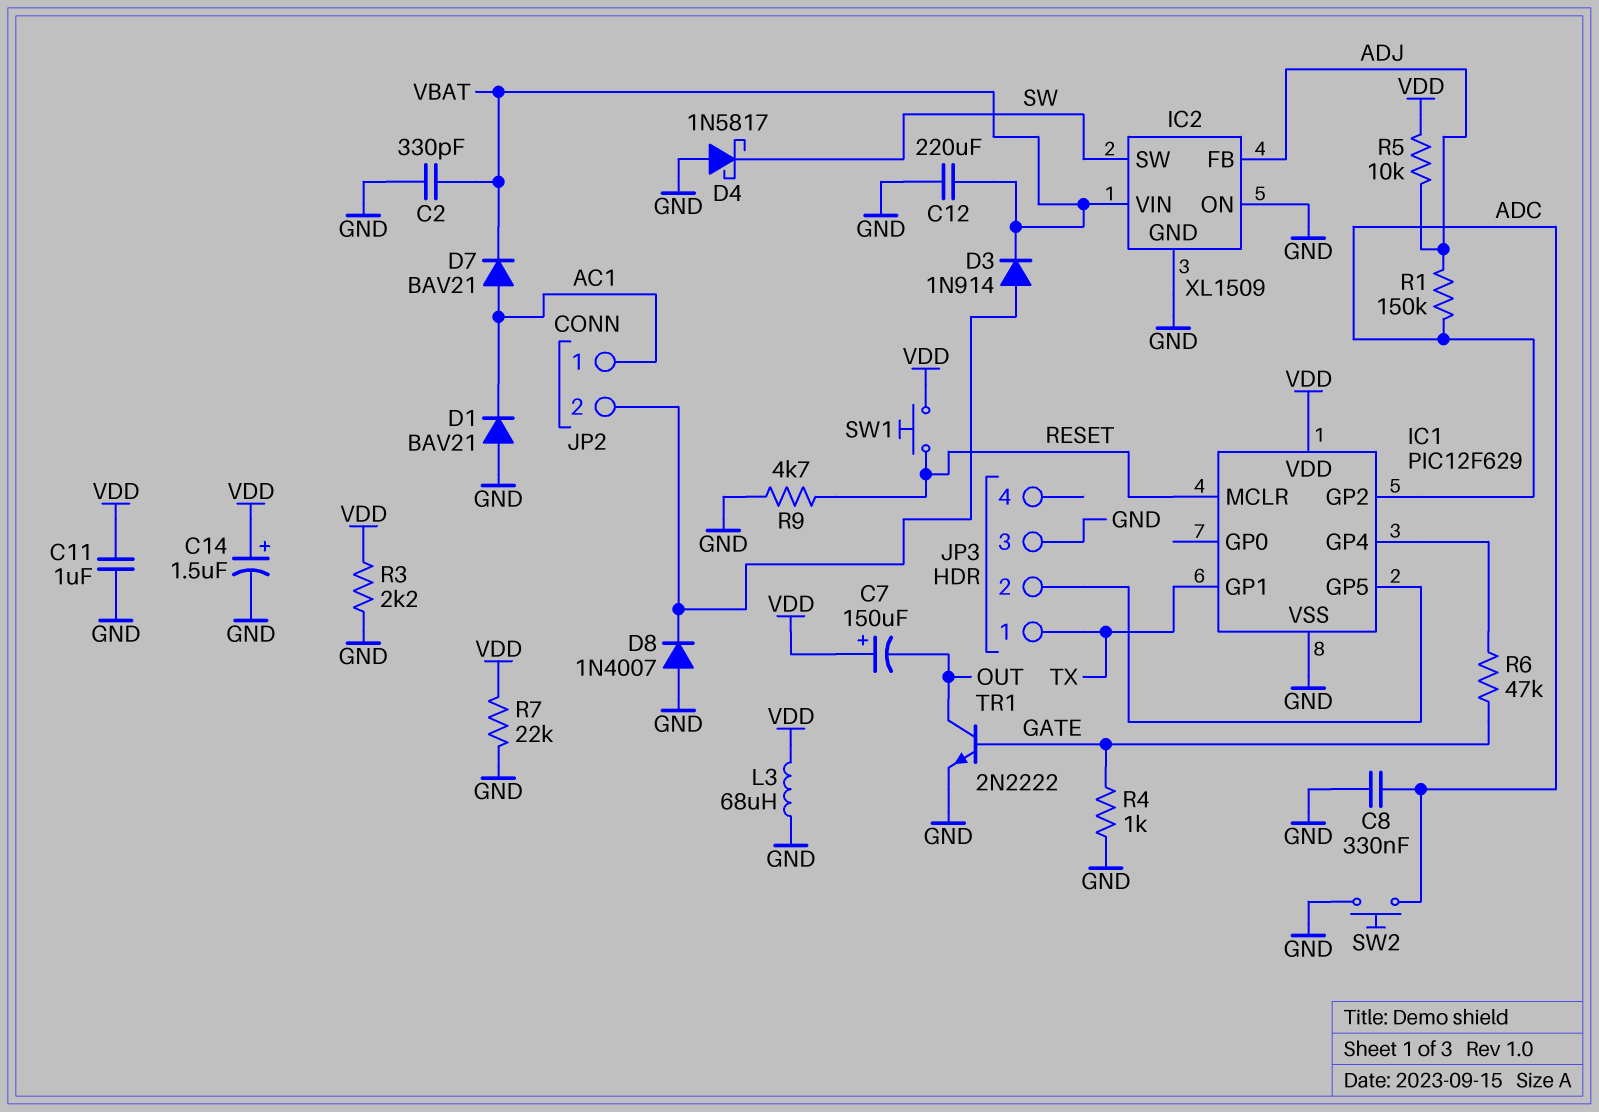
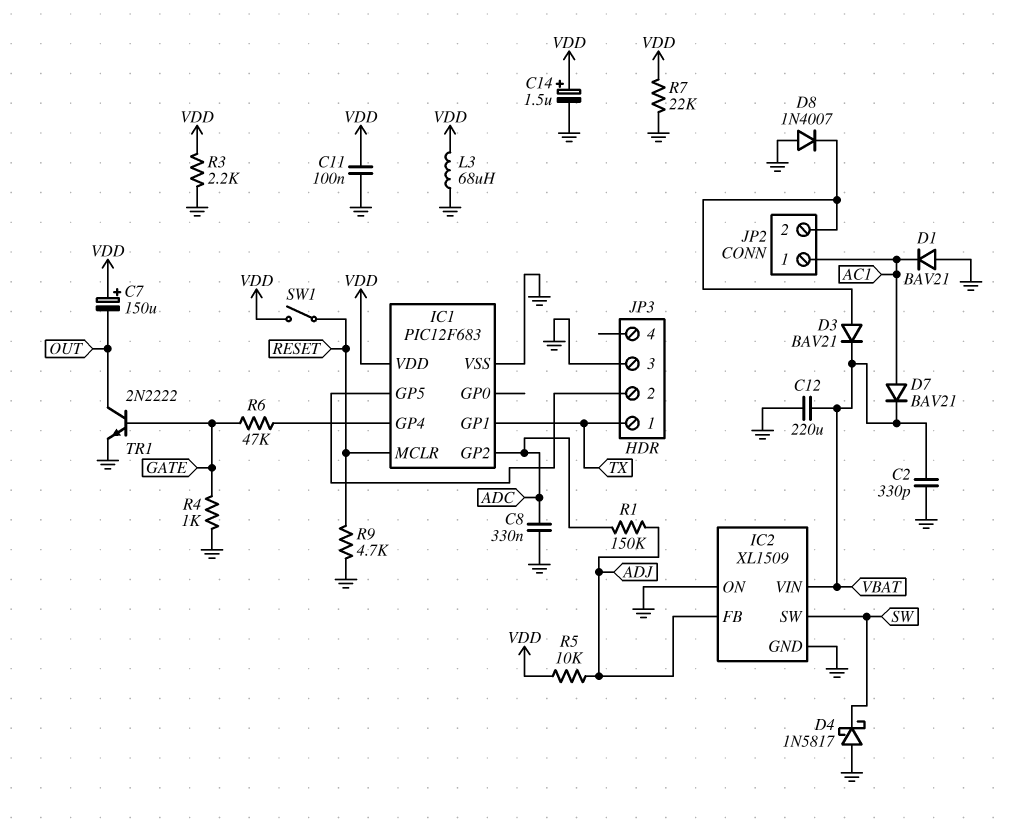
C11: 1uF (GND, VDD) -> 100nF (GND, VDD)
D3: diode 1N914 (A JP2/2, K VBAT) -> diode BAV21 (A JP2/2, K VBAT)
IC1: PIC12F629 -> PIC12F683
SW1: button (RESET, VDD) -> switch (RESET, VDD)
SW2: button (ADC, GND) -> none

